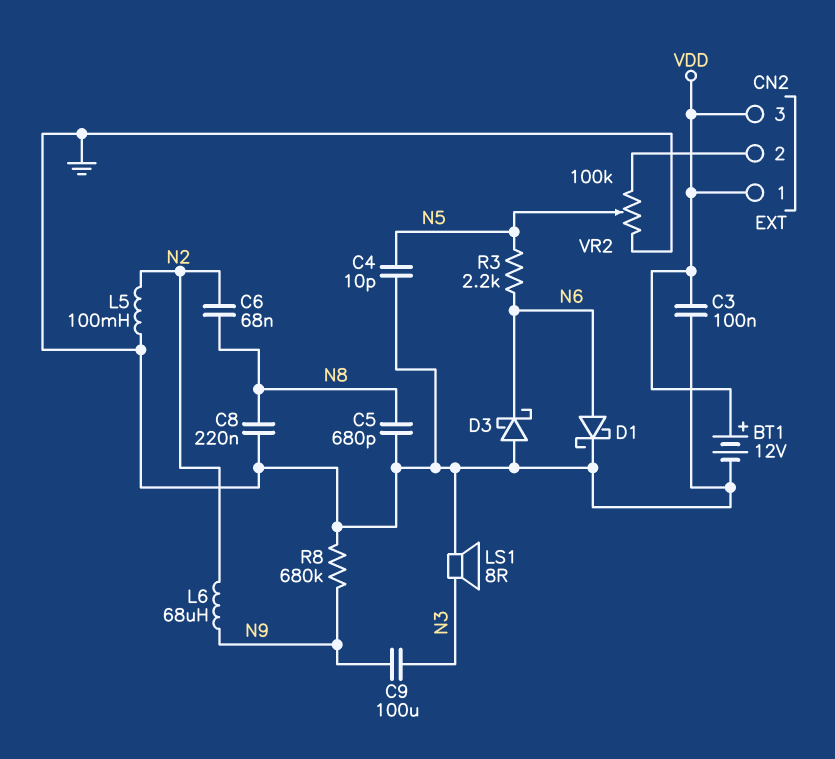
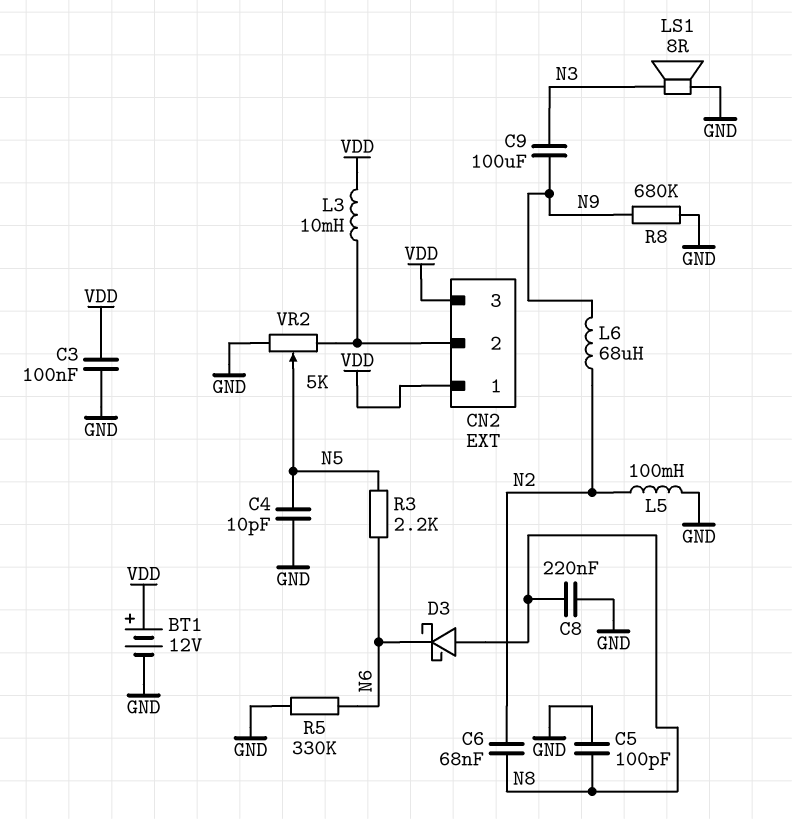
C5: 680pF (GND, N8) -> 100pF (GND, N8)
D1: schottky (A N6, K GND) -> none
D3: schottky (A GND, K N6) -> schottky (A N8, K N6)
L3: none -> 10mH (CN2/2, VDD)
R5: none -> 330k (GND, N6)
VR2: 100k (CN2/2, GND, wiper N5) -> 5k (CN2/2, GND, wiper N5)

